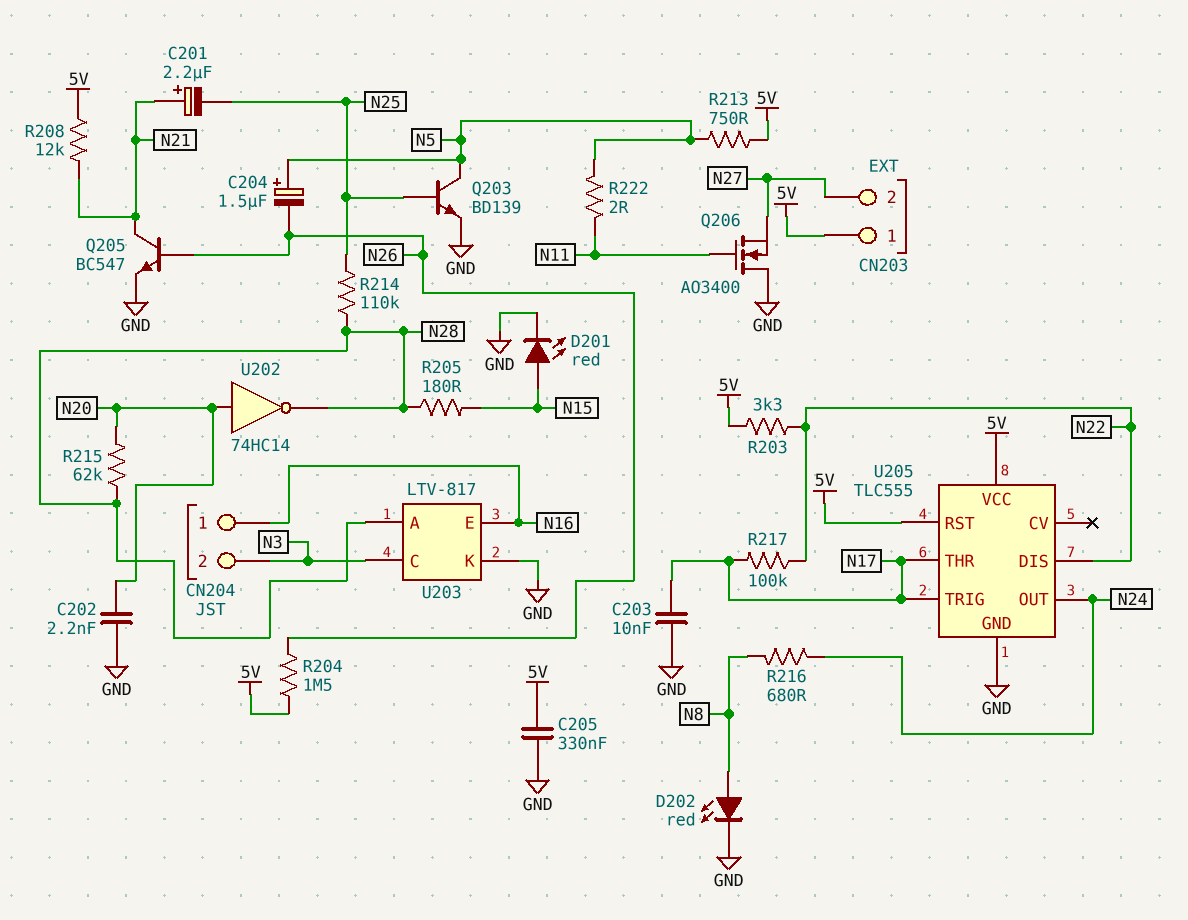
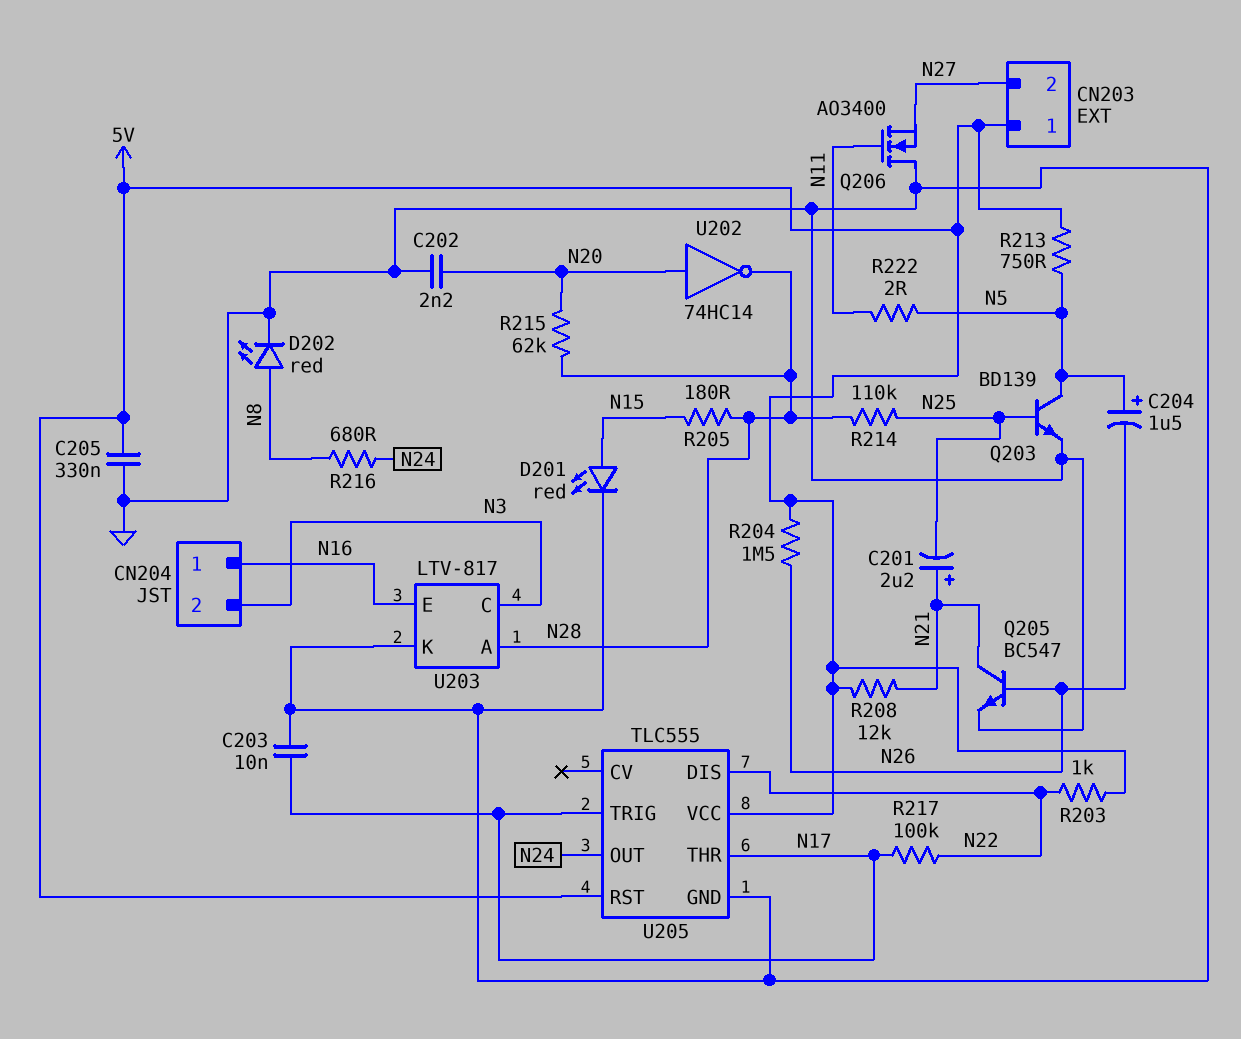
R203: 3.3k (5V, N22) -> 1k (5V, N22)

